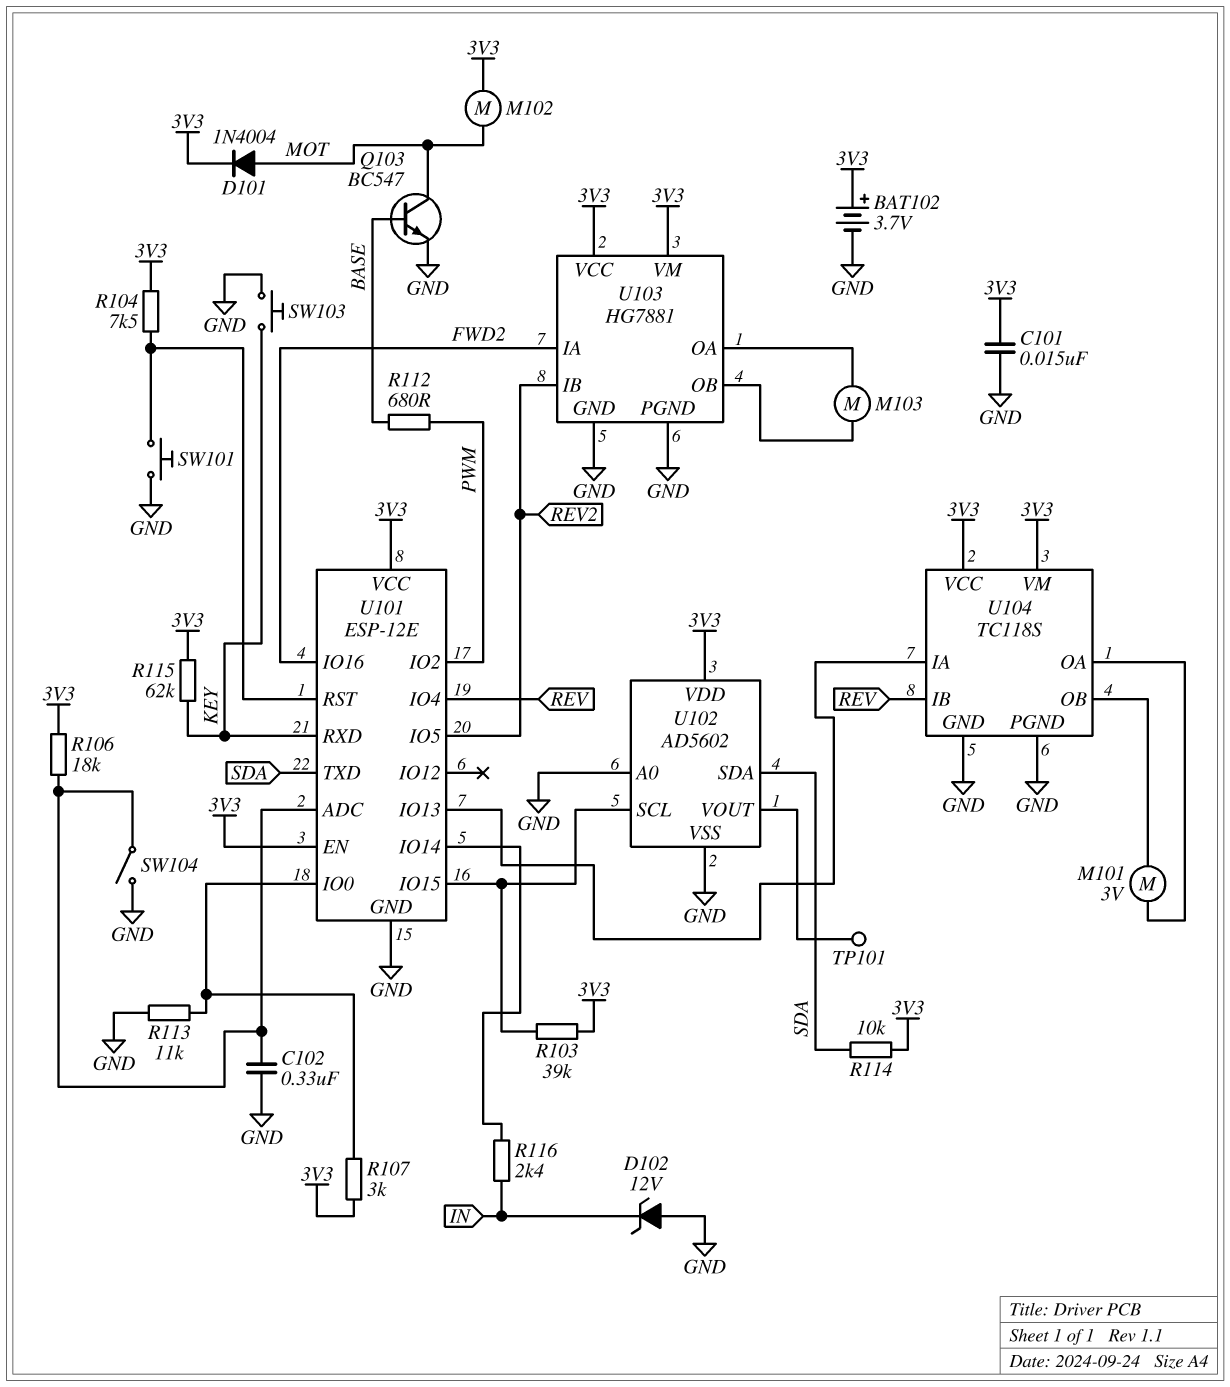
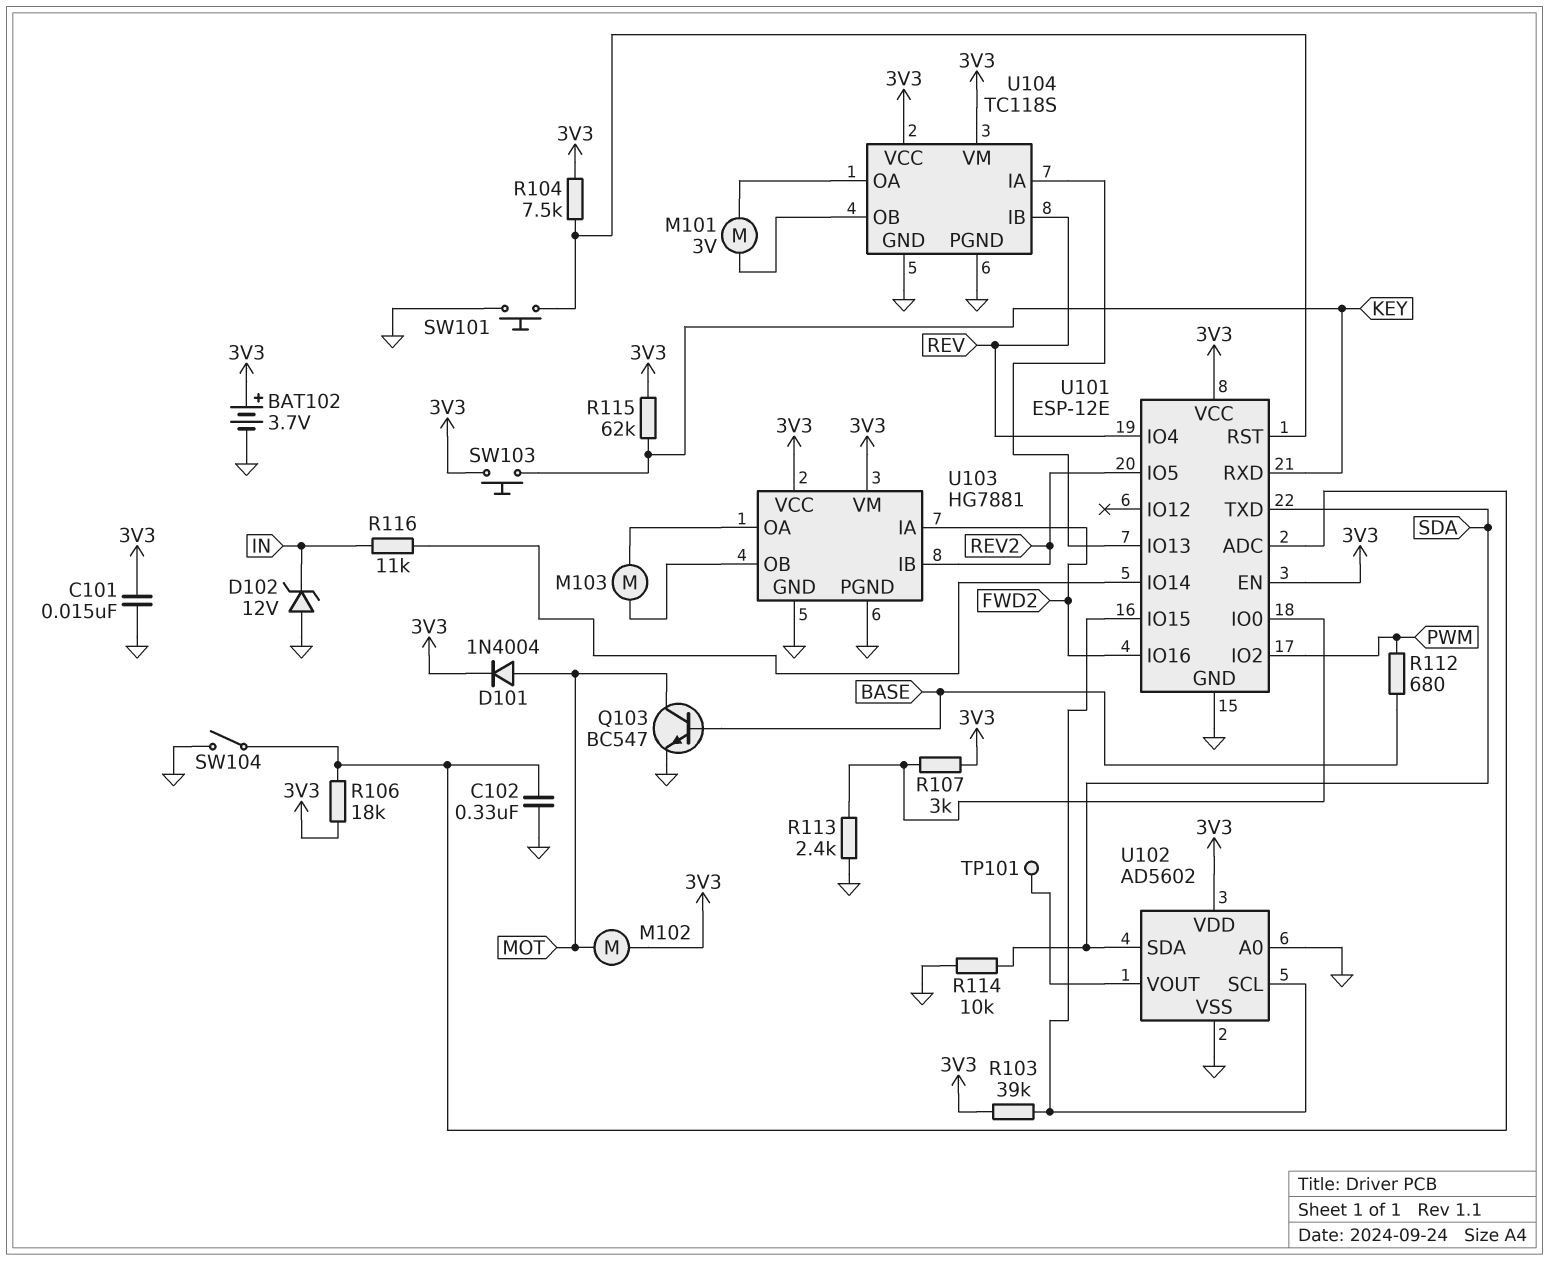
R113: 11k (GND, U101/IO0) -> 2.4k (GND, U101/IO0)
R114: 10k (3V3, SDA) -> 10k (GND, SDA)
R116: 2.4k (IN, U101/IO14) -> 11k (IN, U101/IO14)
SW103: button (GND, KEY) -> button (3V3, KEY)

